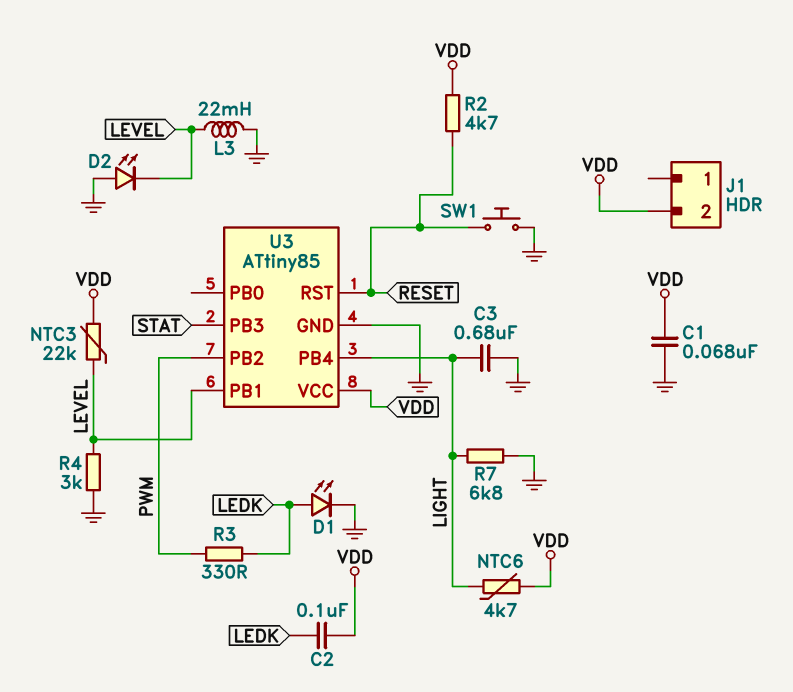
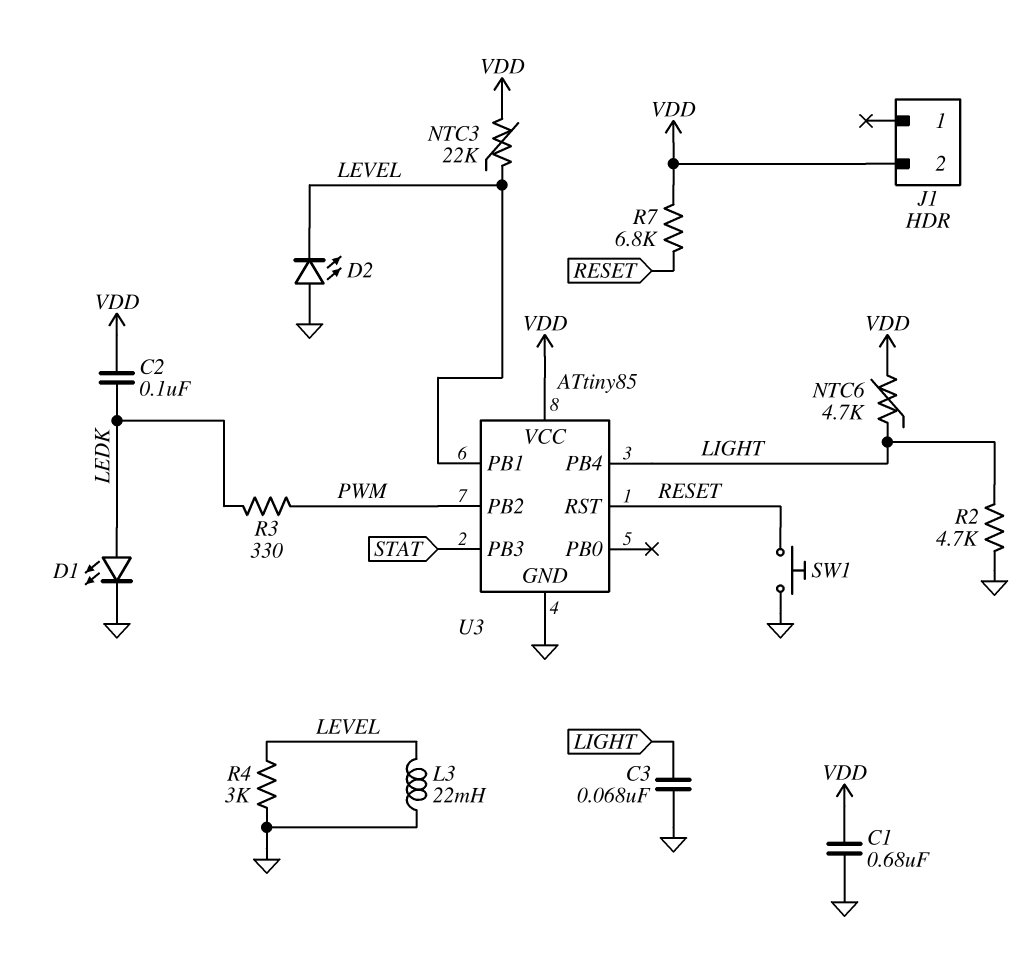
C1: 68nF (GND, VDD) -> 680nF (GND, VDD)
C3: 680nF (GND, LIGHT) -> 68nF (GND, LIGHT)
R2: 4.7k (RESET, VDD) -> 4.7k (GND, LIGHT)
R7: 6.8k (GND, LIGHT) -> 6.8k (RESET, VDD)

